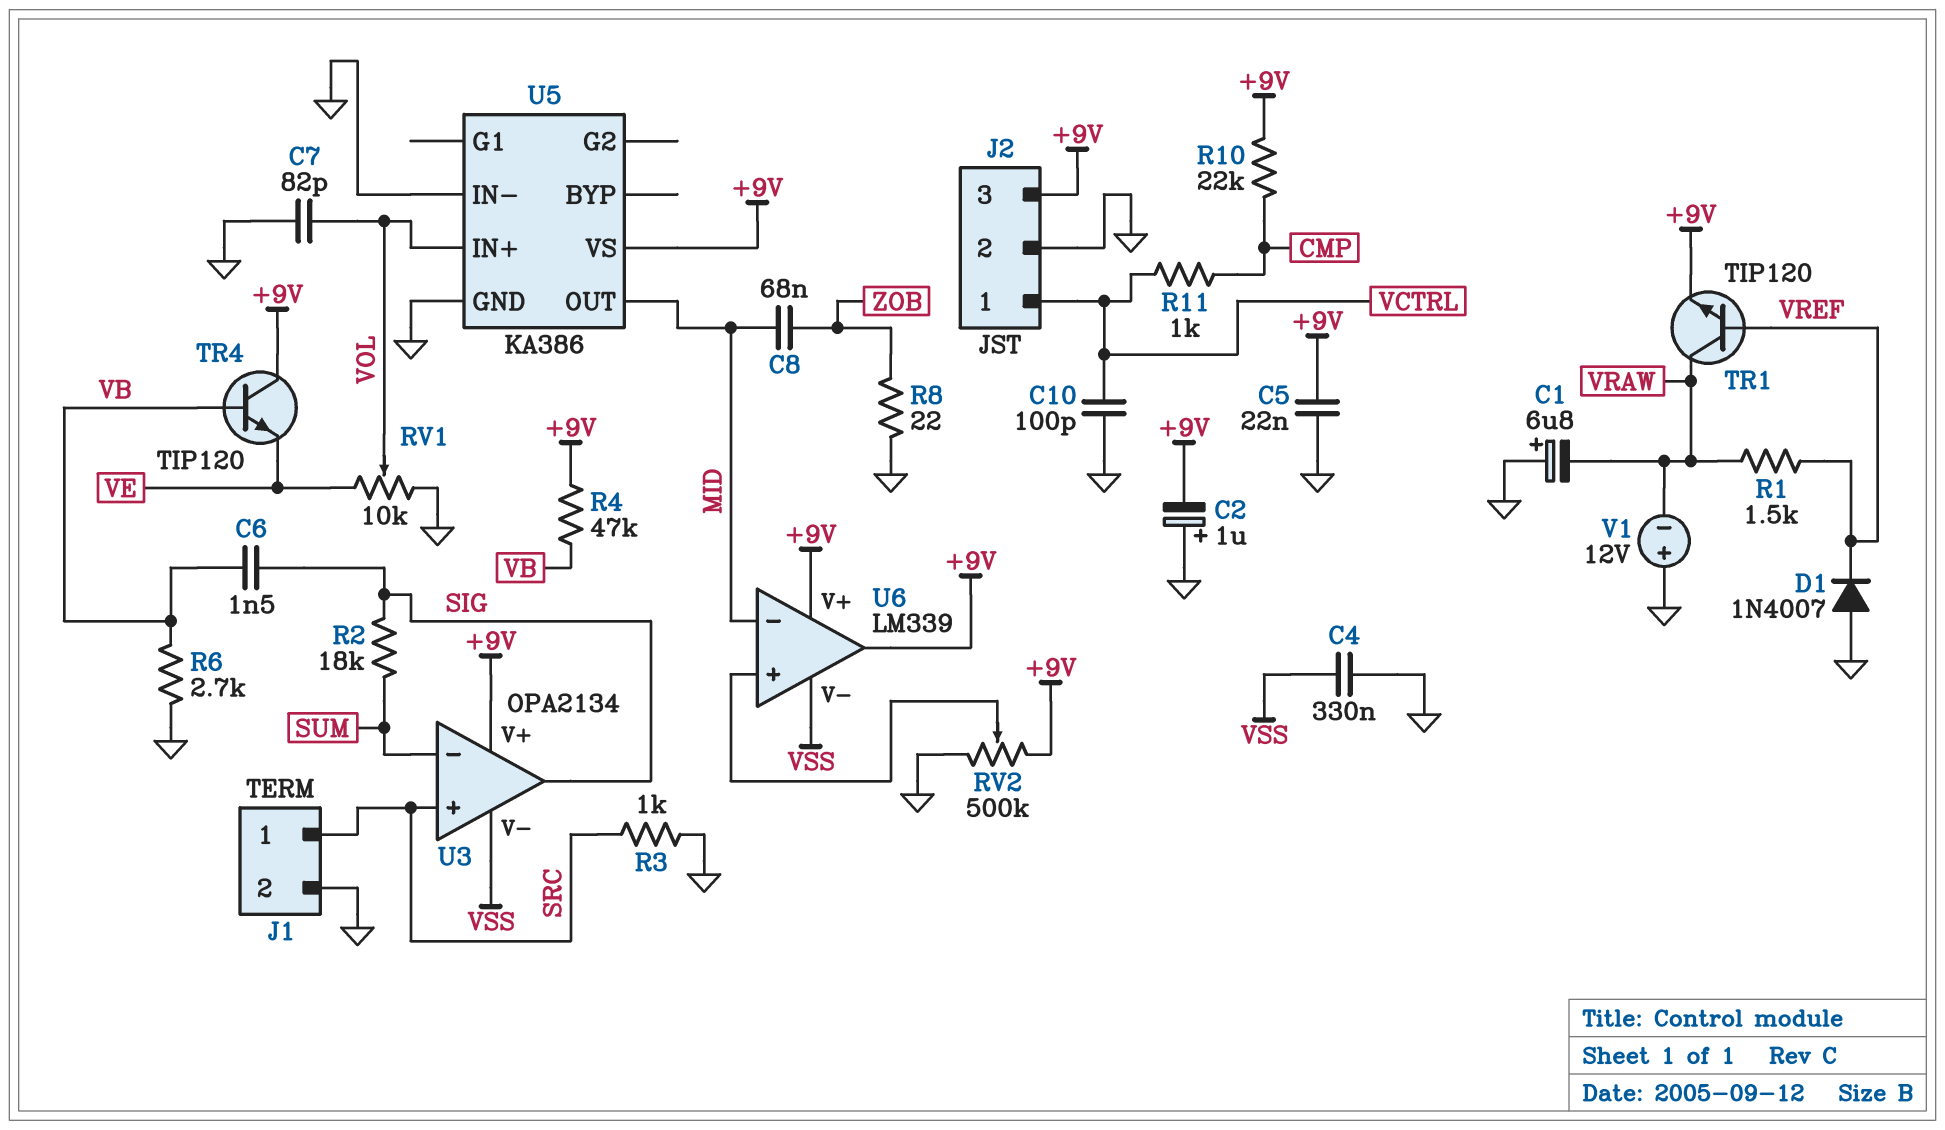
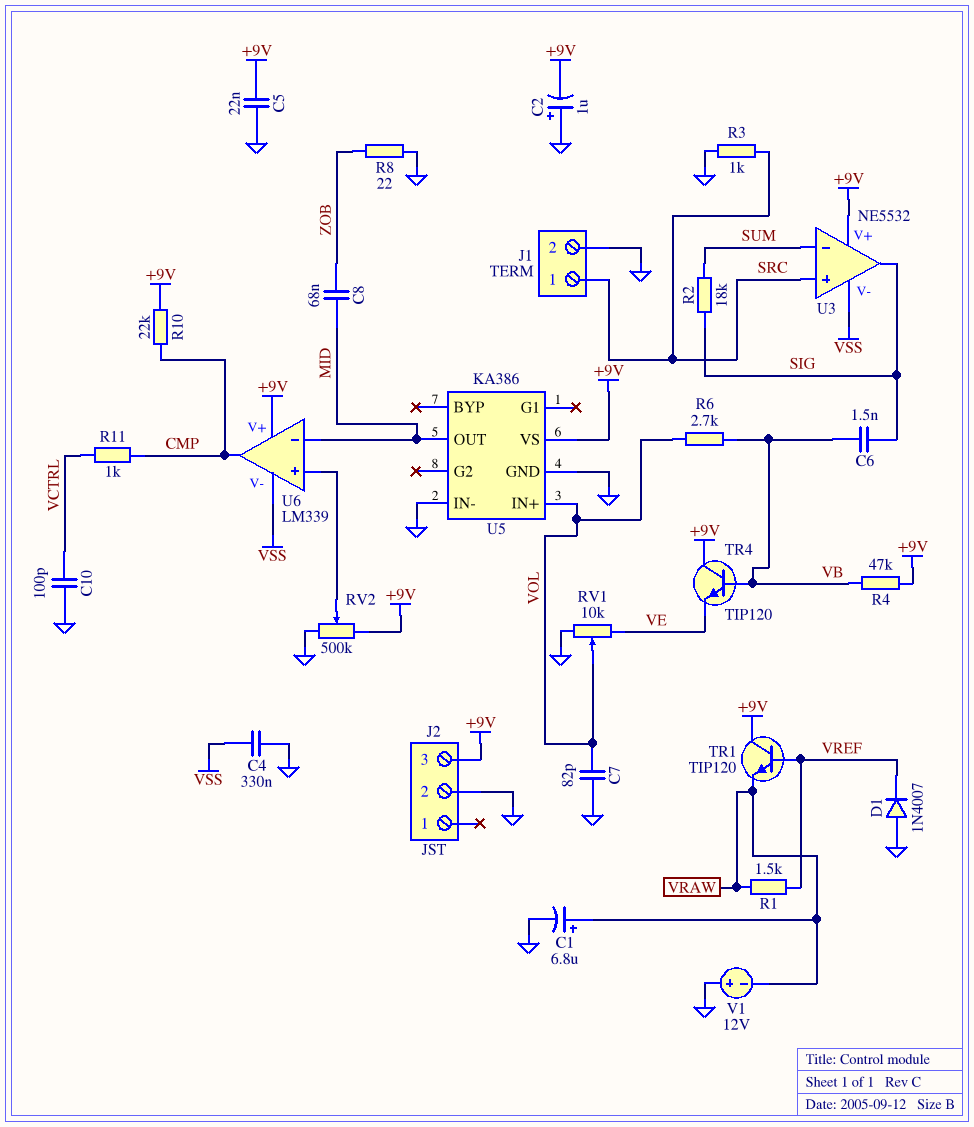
C1: 6.8uF (plus GND, minus VRAW) -> 6.8uF (plus VRAW, minus GND)
J2 pin 1: VCTRL -> none
R6: 2.7k (GND, VB) -> 2.7k (VB, VOL)
TR1: NPN TIP120 (B VREF, C VRAW, E +9V) -> NPN TIP120 (B VREF, C +9V, E VRAW)
U3: OPA2134 -> NE5532
U6 pin out: +9V -> CMP

